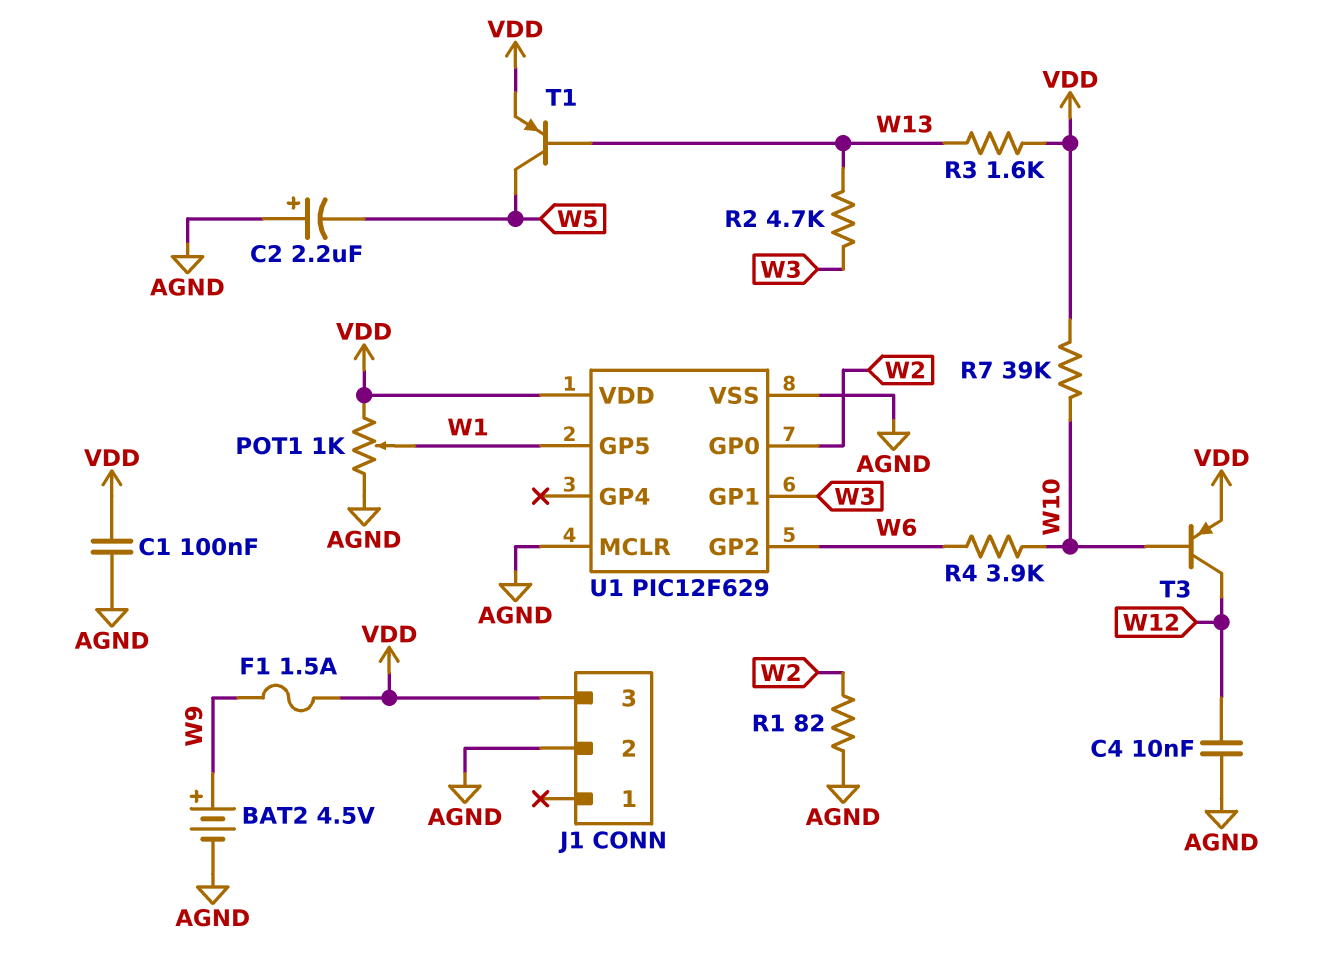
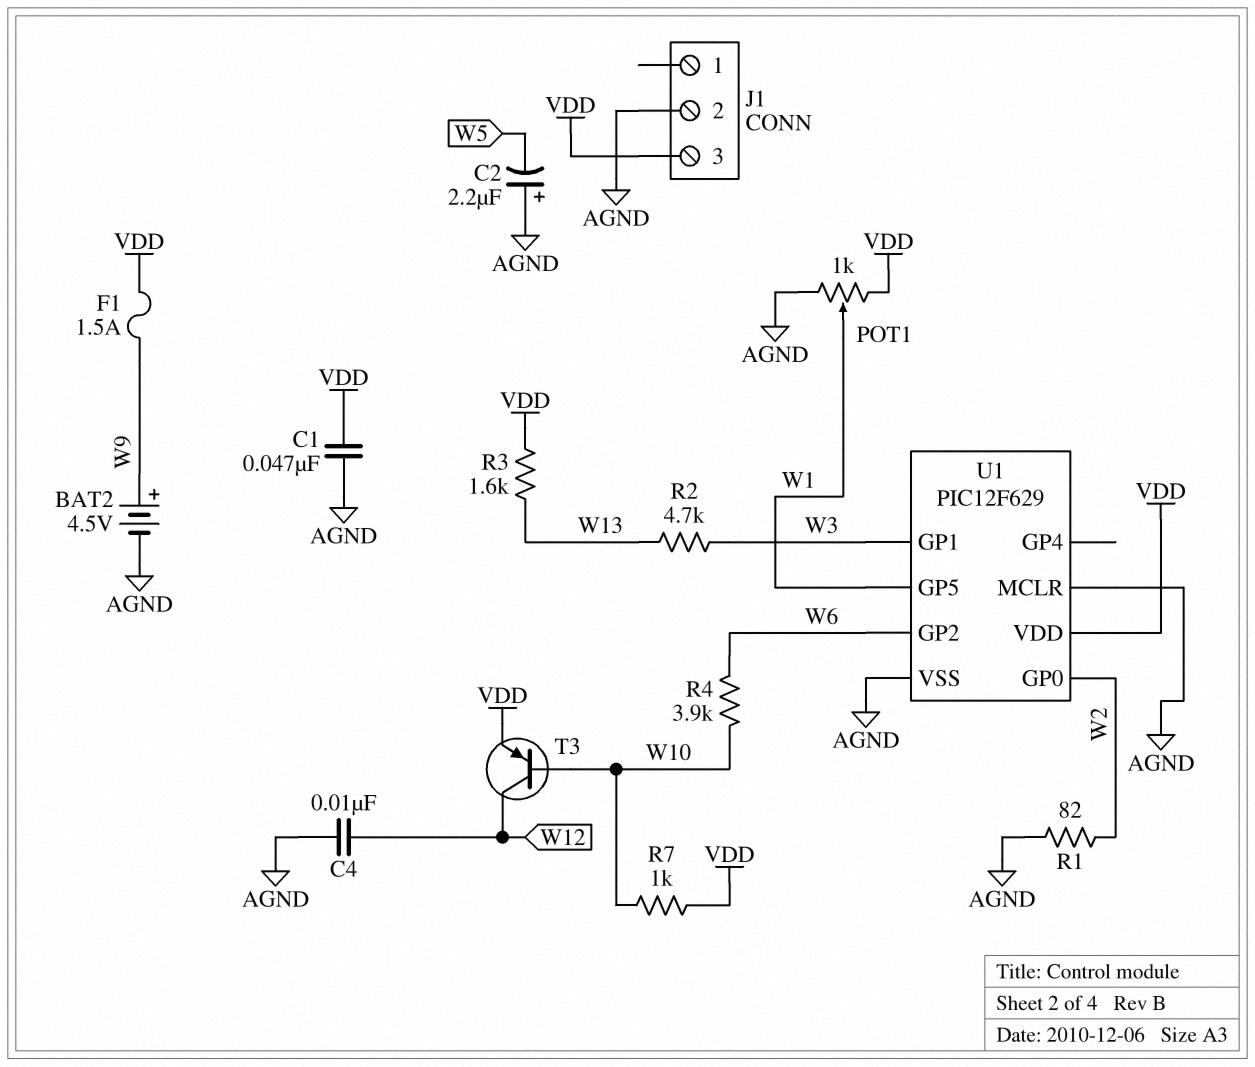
C1: 100nF (AGND, VDD) -> 47nF (AGND, VDD)
R7: 39k (VDD, W10) -> 1k (VDD, W10)
T1: PNP (B W13, C W5, E VDD) -> none

